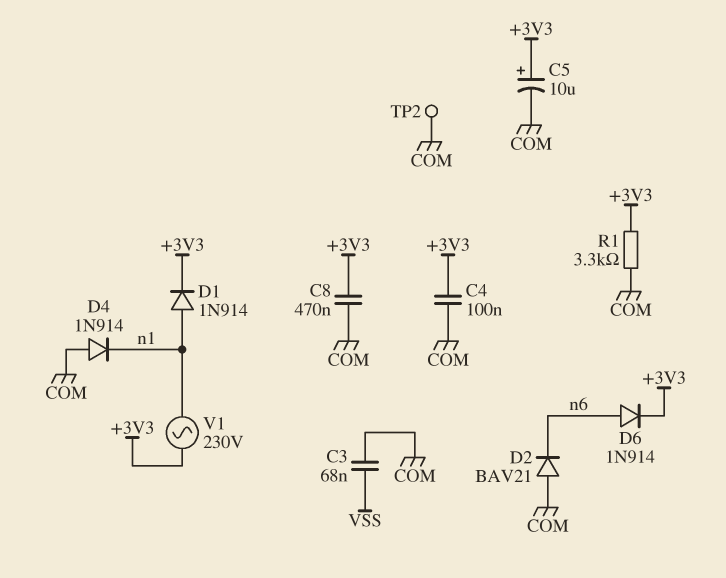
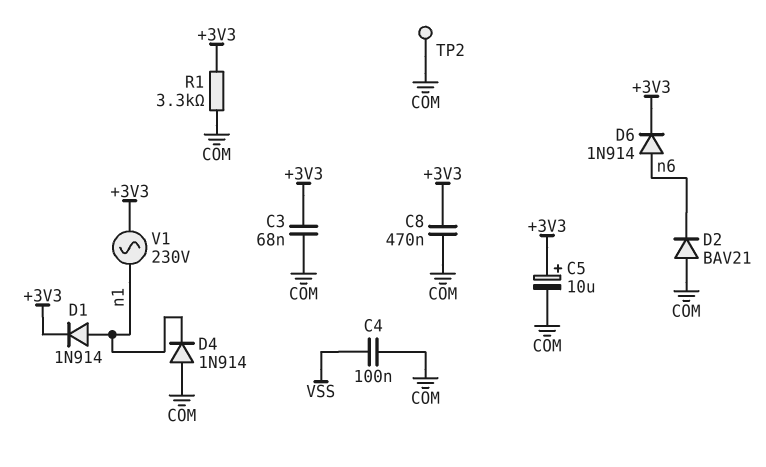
C3: 68nF (COM, VSS) -> 68nF (+3V3, COM)
C4: 100nF (+3V3, COM) -> 100nF (COM, VSS)

